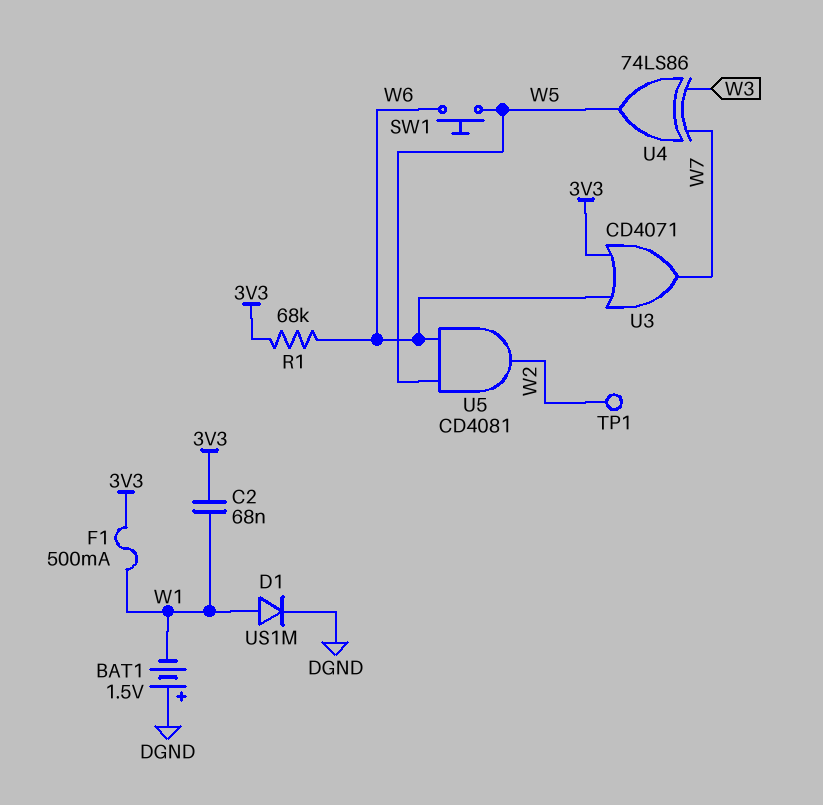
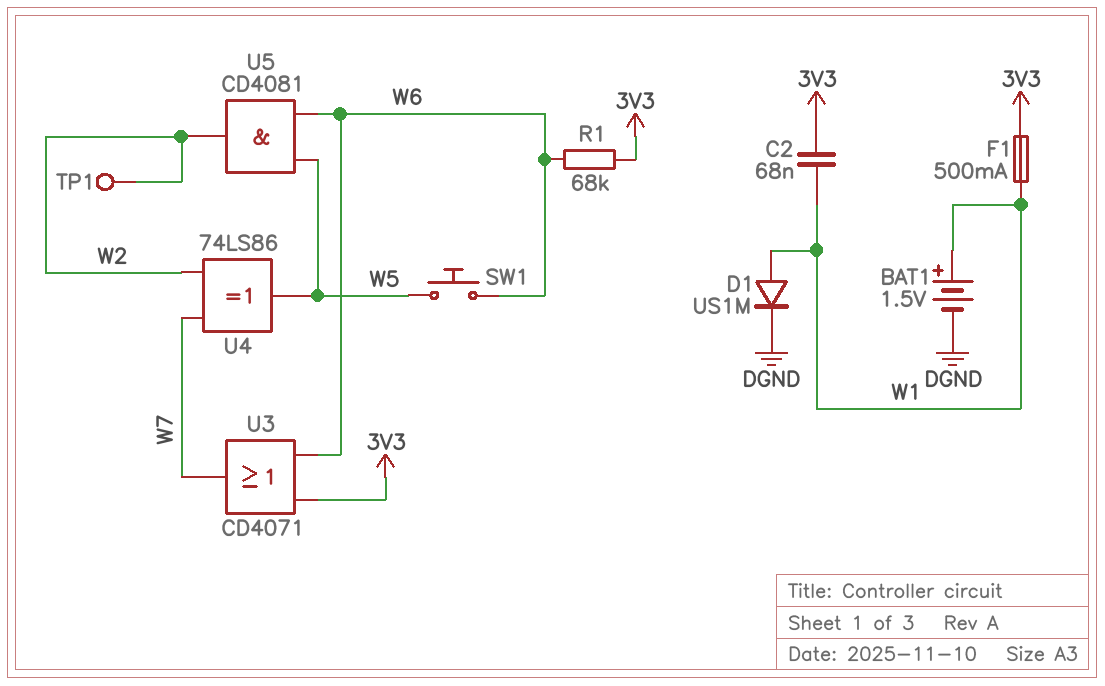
BAT1: 1.5V (plus DGND, minus W1) -> 1.5V (plus W1, minus DGND)
U4: XOR 74LS86 (in W3, in W7, out W5) -> XOR 74LS86 (in W2, in W7, out W5)

